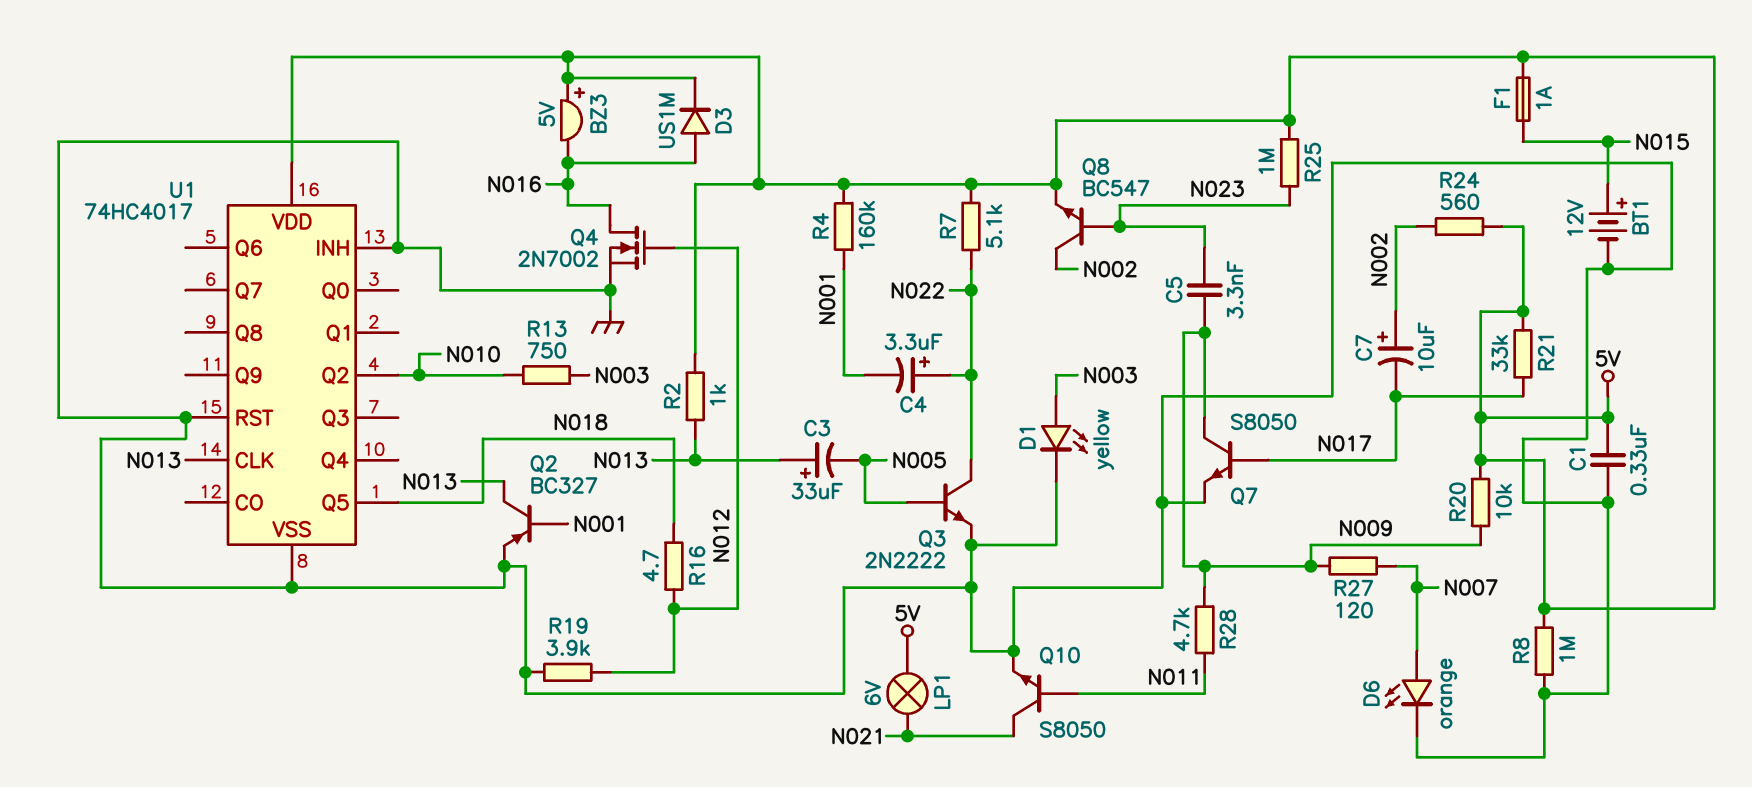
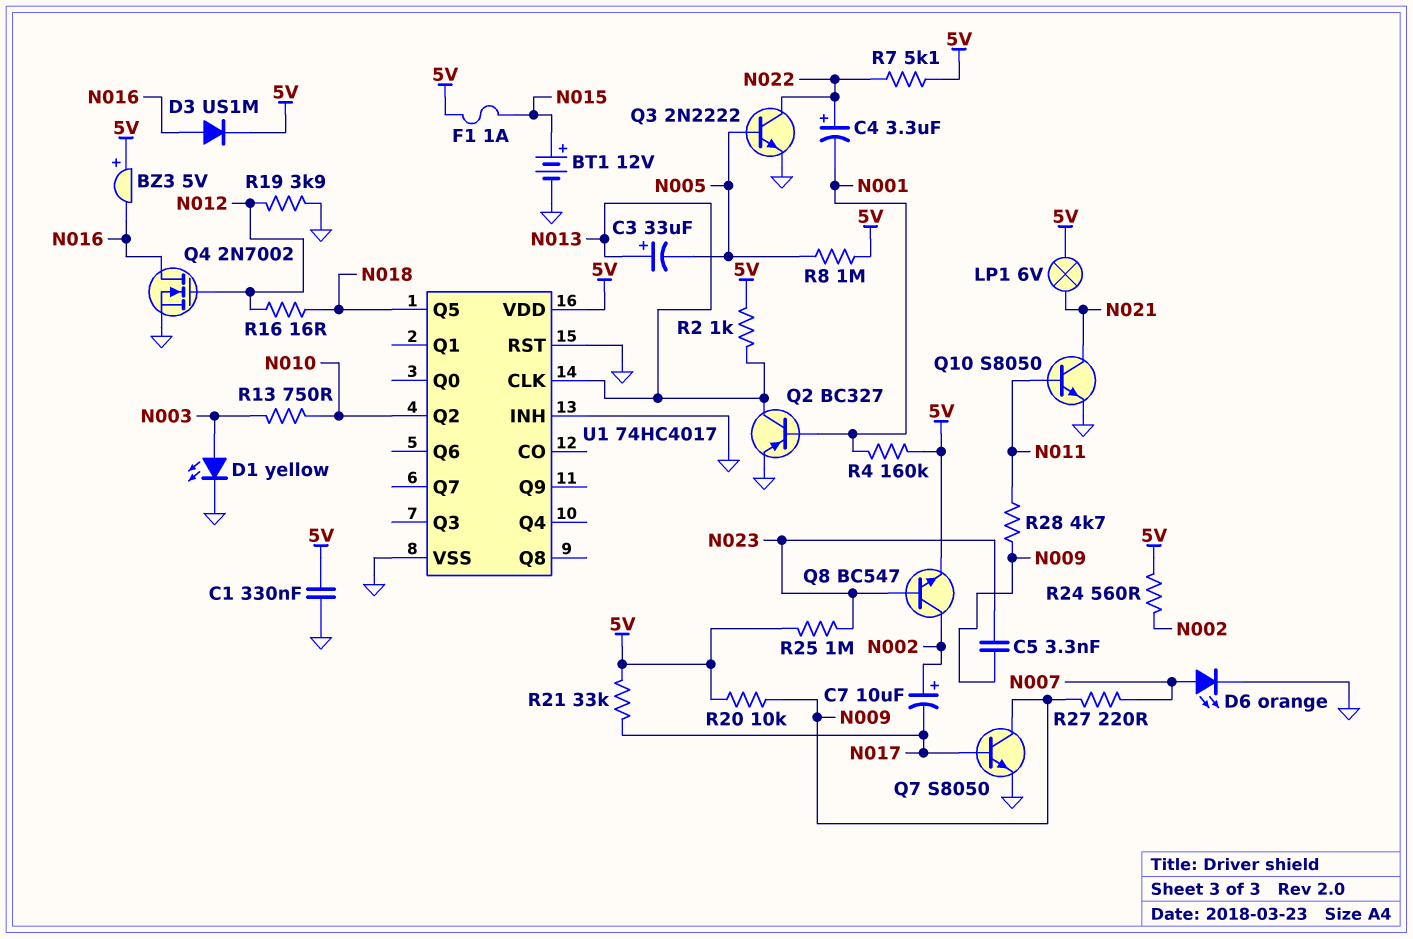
R8: 1M (5V, GND) -> 1M (5V, N005)
R16: 4.7 (N012, N018) -> 16 (N012, N018)
R27: 120 (N007, N009) -> 220 (N007, N009)

